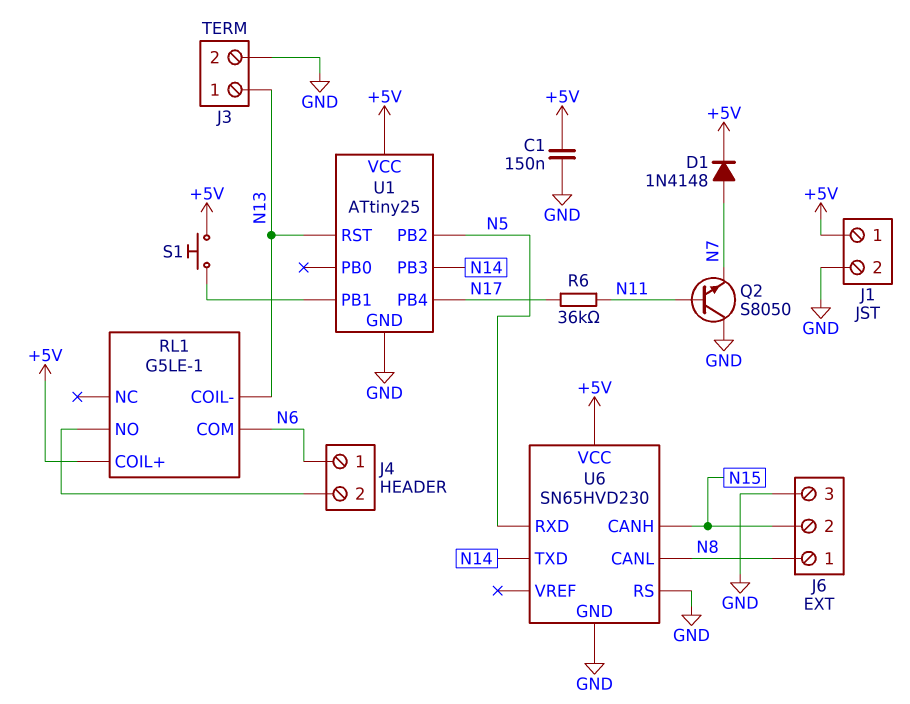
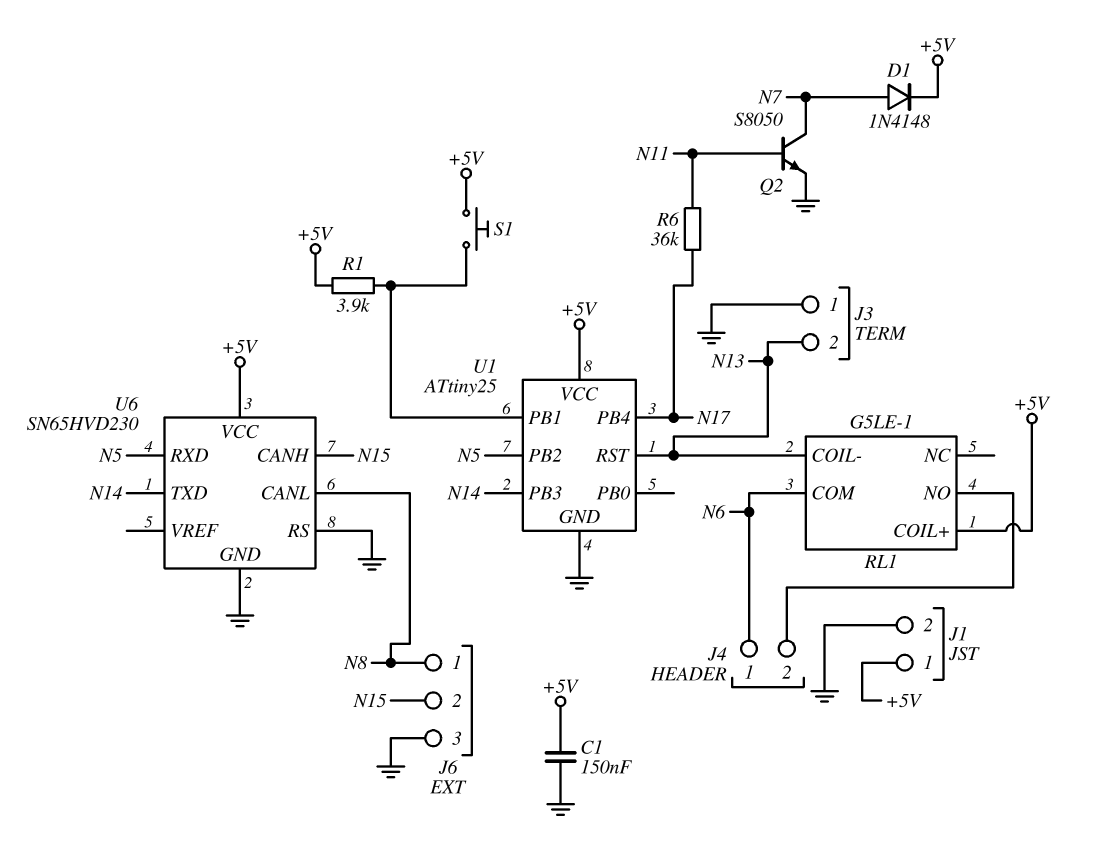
J3 pin 1: N13 -> GND
J3 pin 2: GND -> N13
Q2: NPN S8050 (B N11, C GND, E N7) -> NPN S8050 (B N11, C N7, E GND)
R1: none -> 3.9k (+5V, U1/PB1)

